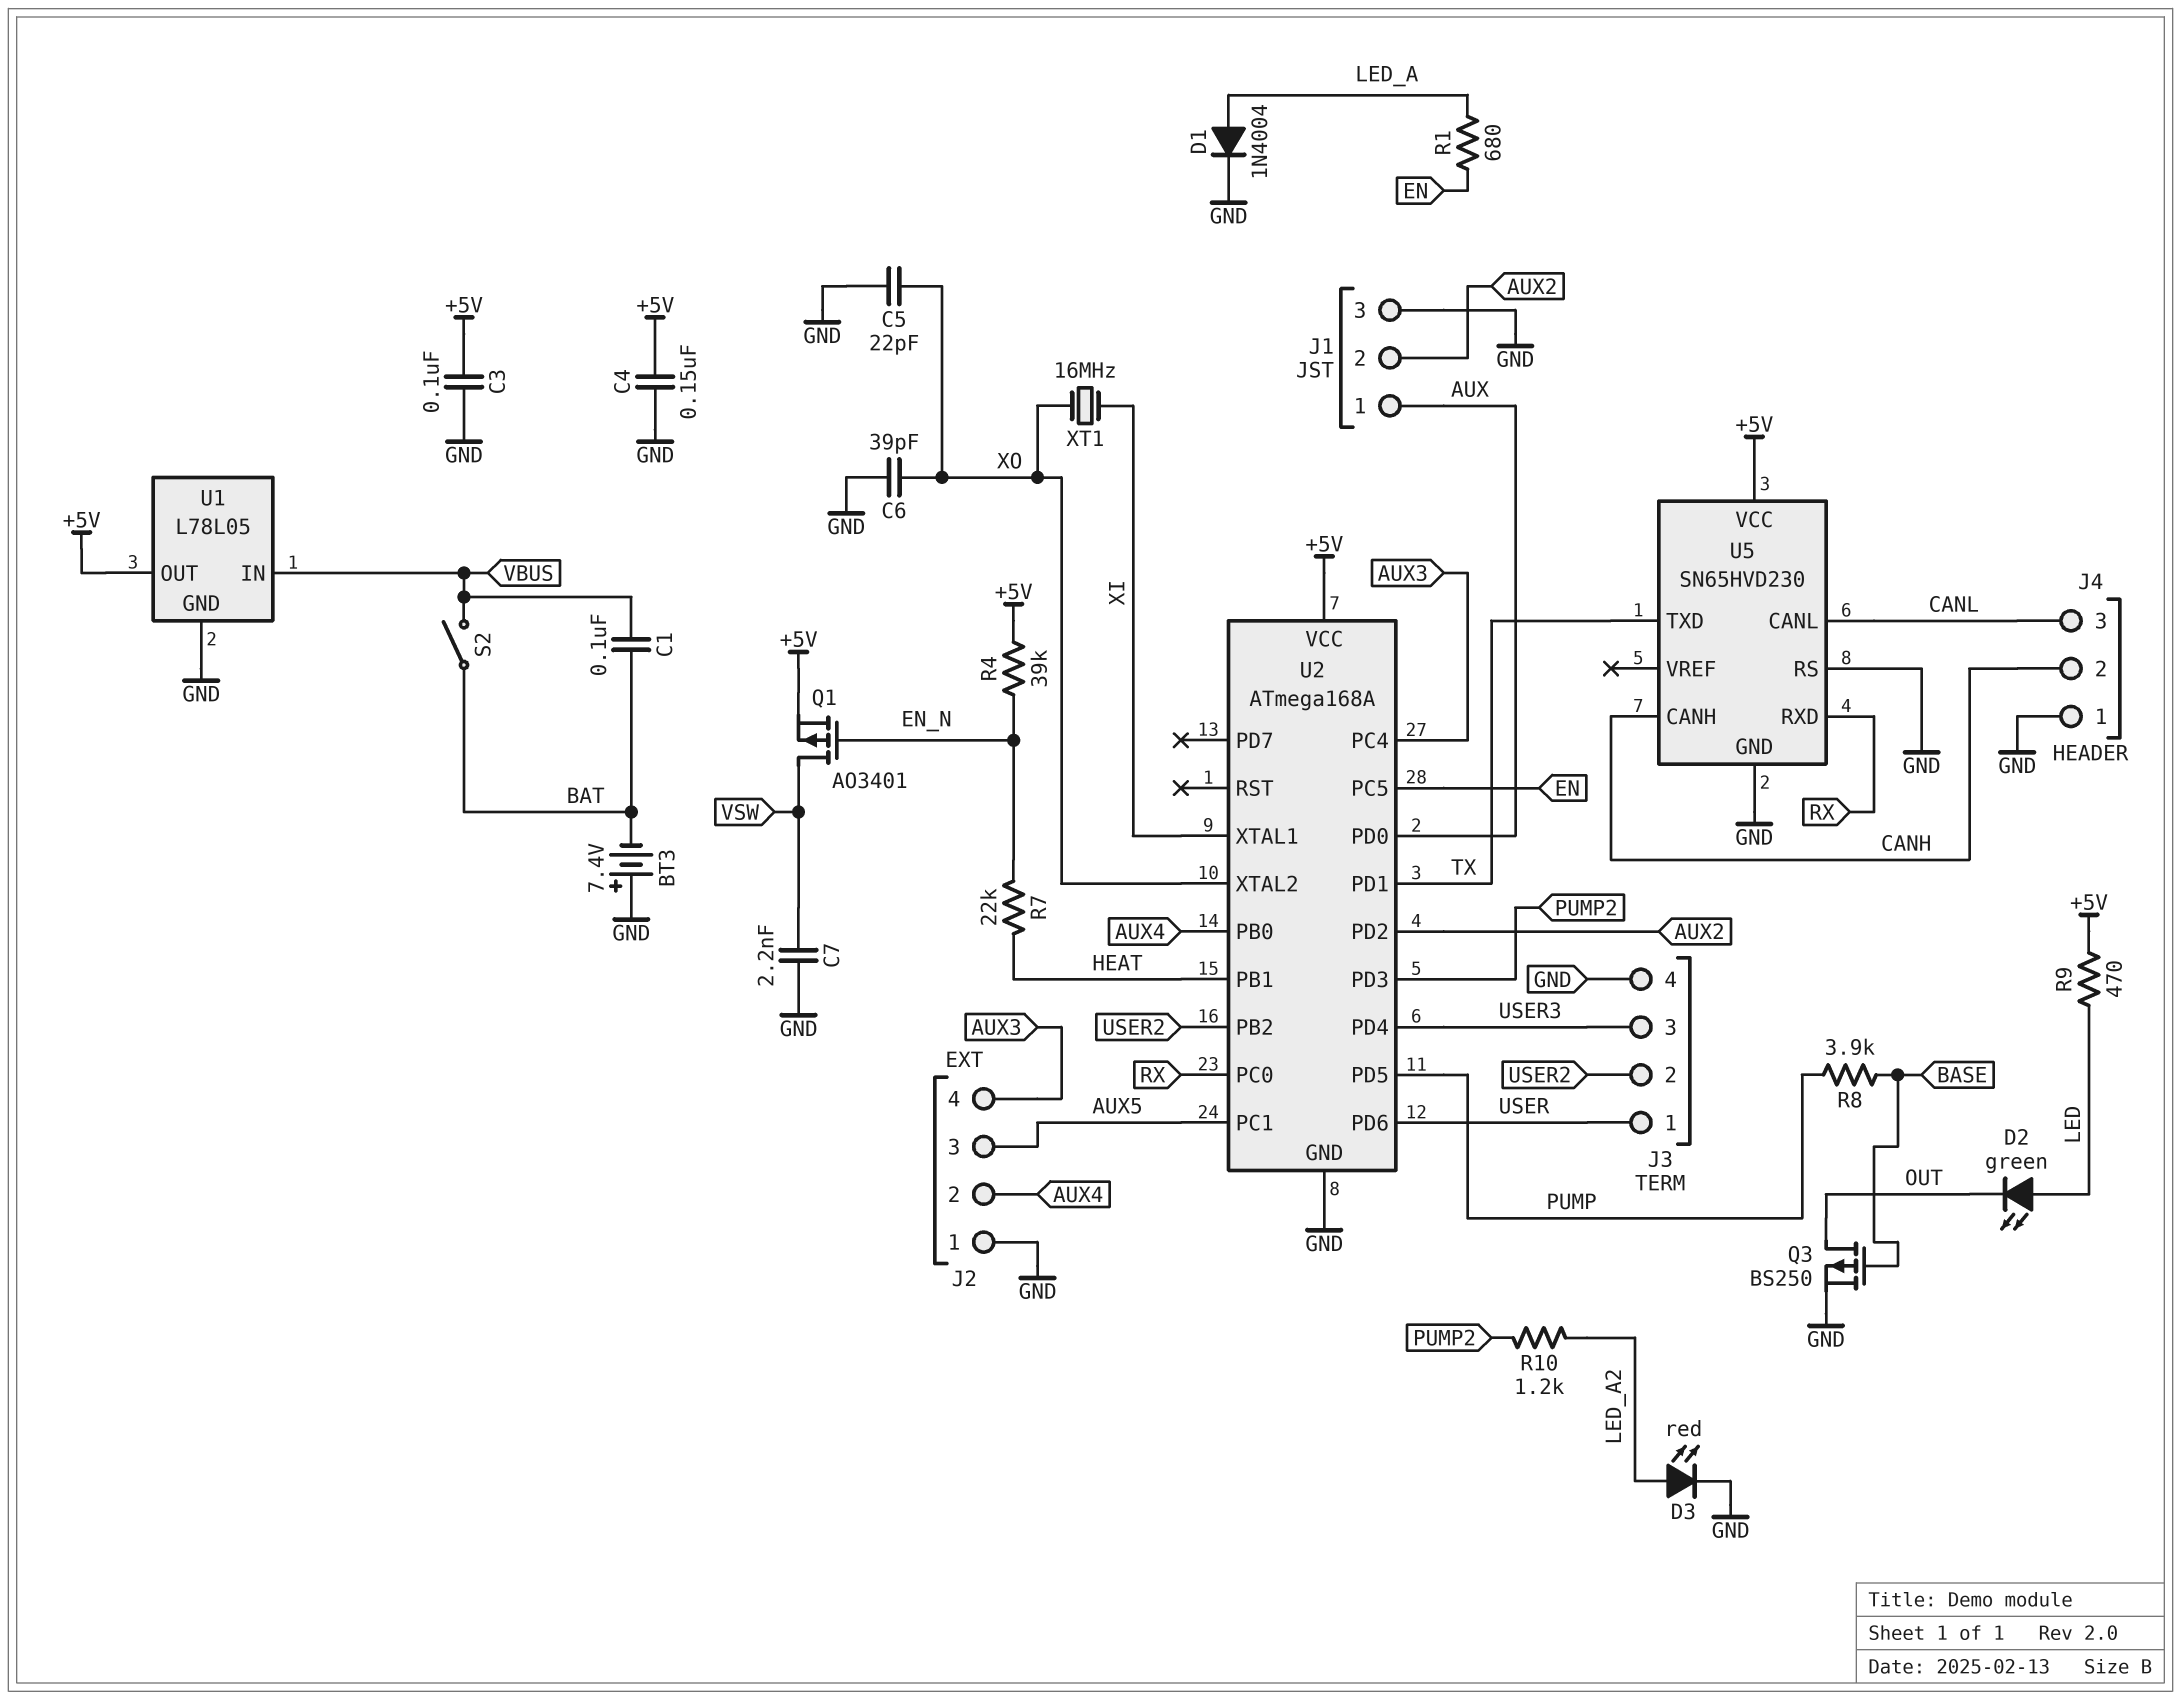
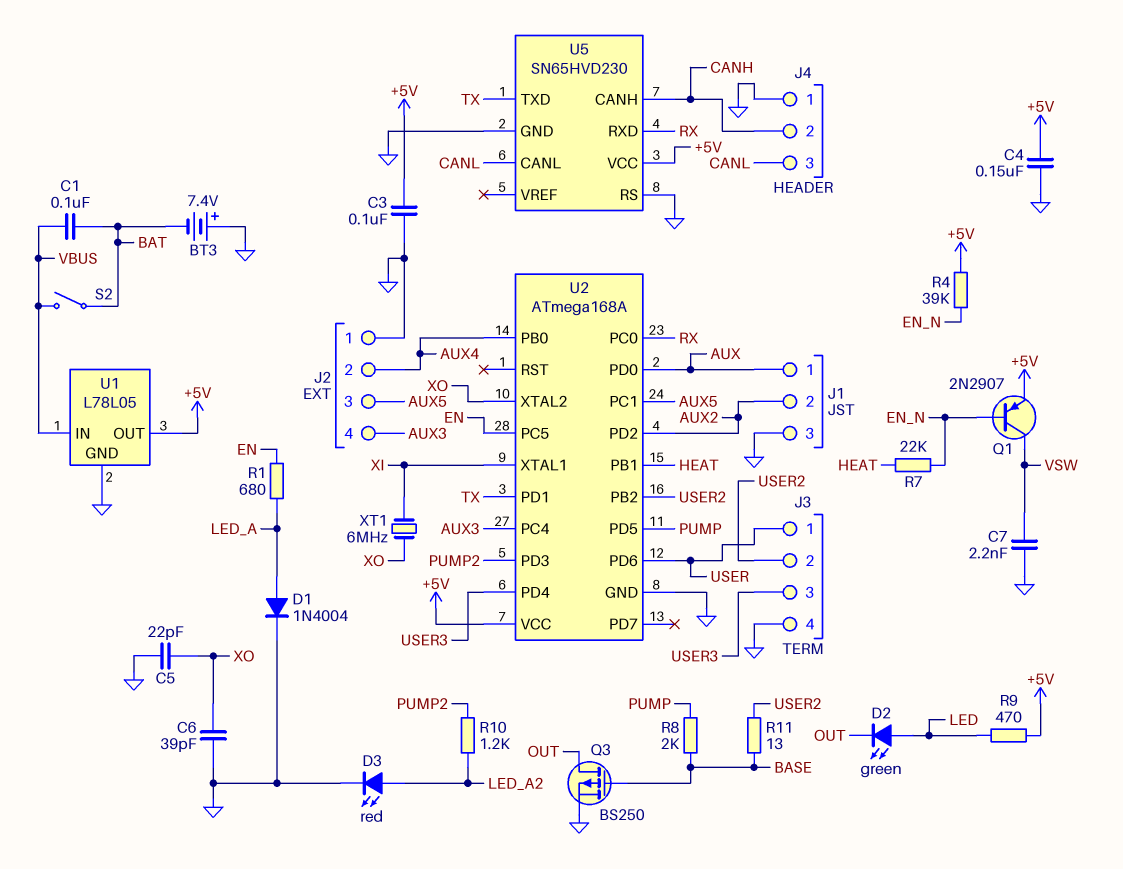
Q1: PMOS AO3401 (G EN_N, D VSW, S +5V) -> PNP 2N2907 (B EN_N, C VSW, E +5V)
R8: 3.9k (BASE, PUMP) -> 2k (BASE, PUMP)
R11: none -> 13 (BASE, USER2)
XT1: 16MHz (XI, XO) -> 6MHz (XI, XO)

